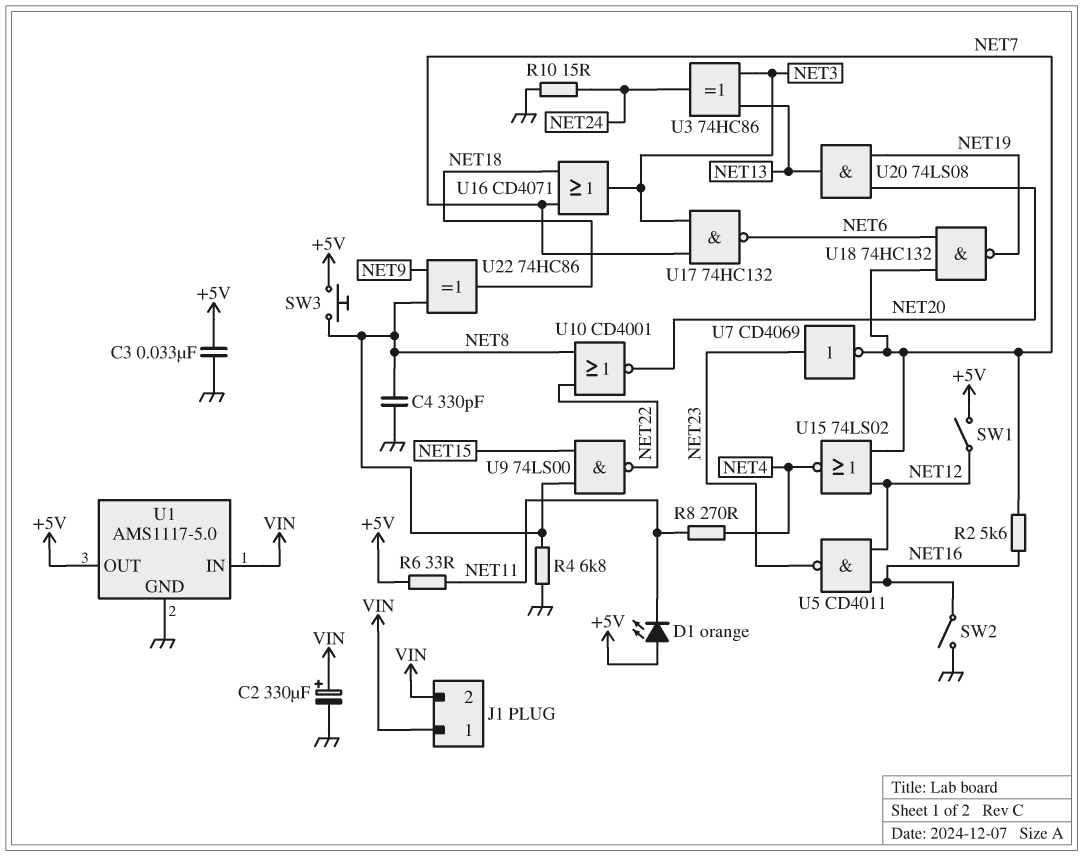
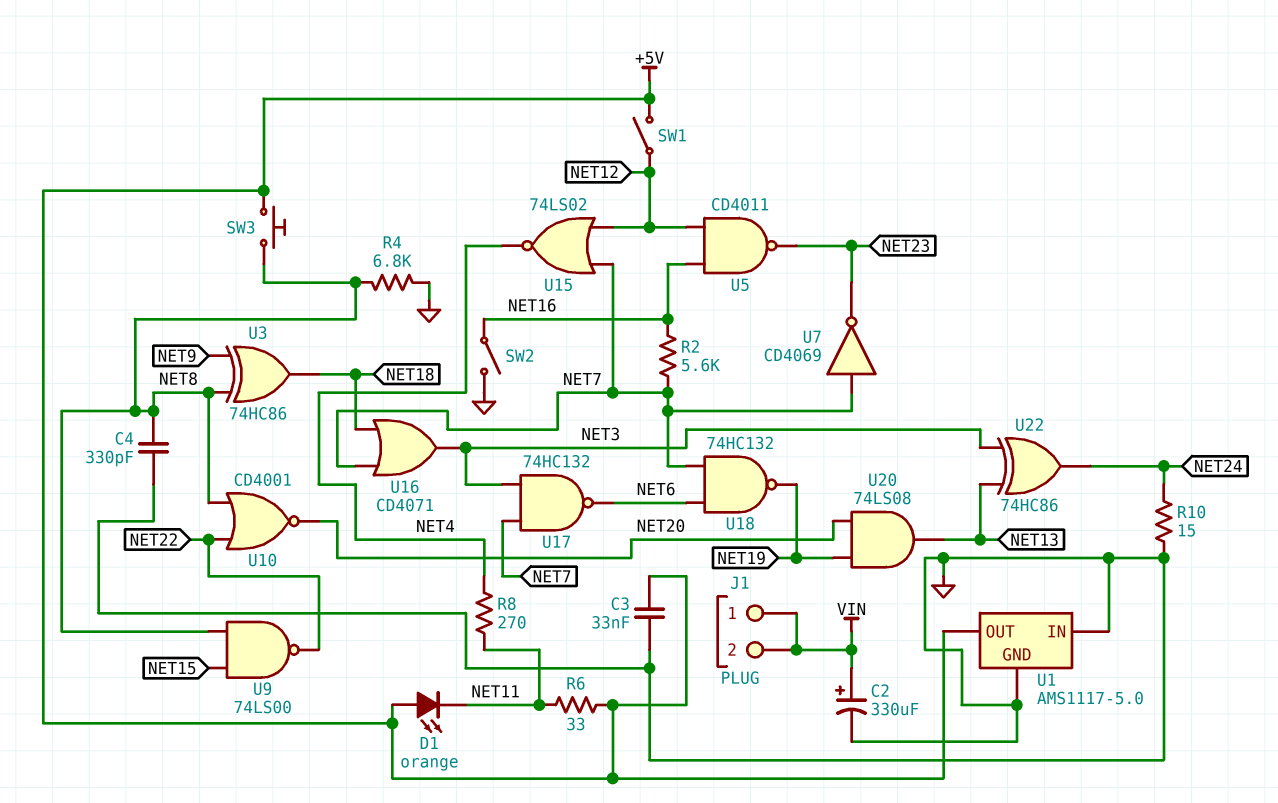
U1 pin IN: VIN -> GND
U3: XOR 74HC86 (in NET3, in NET13, out NET24) -> XOR 74HC86 (in NET8, in NET9, out NET18)
U7: NOT CD4069 (in NET23, out NET7) -> NOT CD4069 (in NET7, out NET23)
U22: XOR 74HC86 (in NET8, in NET9, out NET18) -> XOR 74HC86 (in NET3, in NET13, out NET24)

